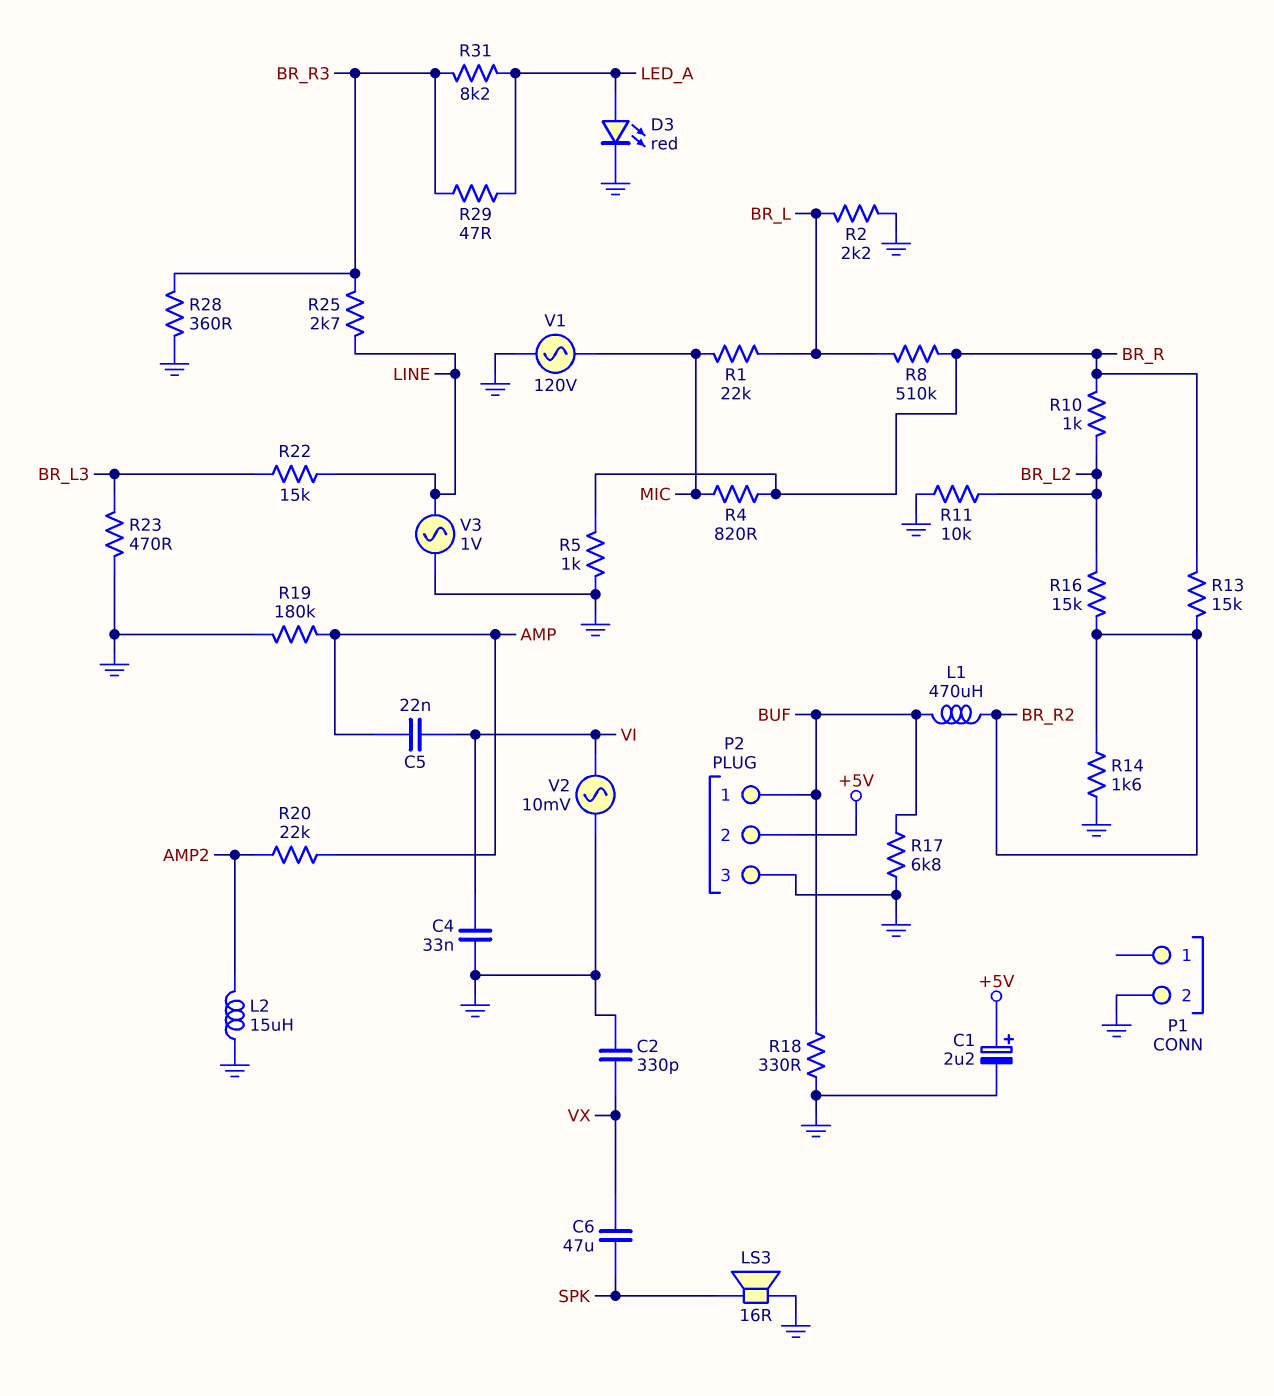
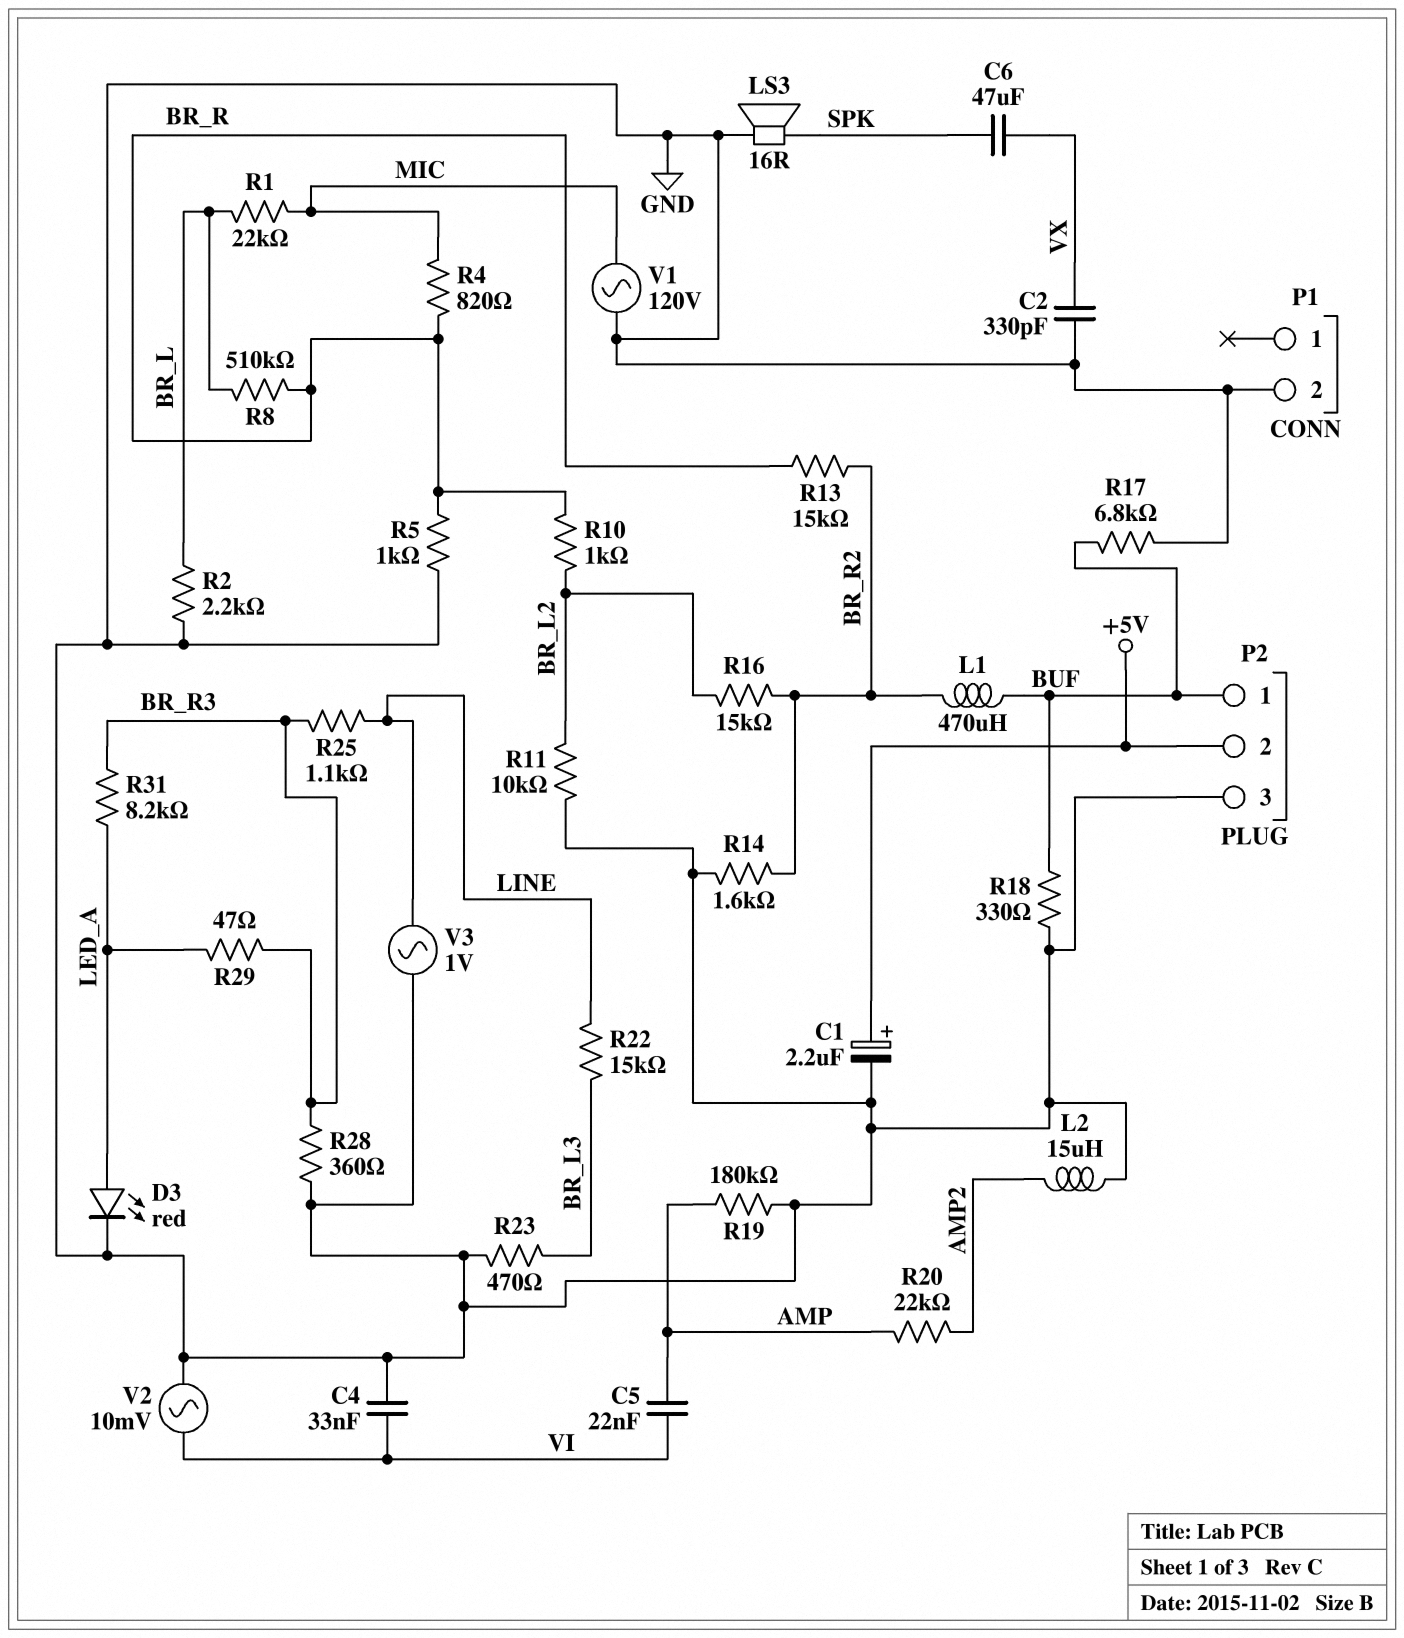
R25: 2.7k (BR_R3, LINE) -> 1.1k (BR_R3, LINE)

